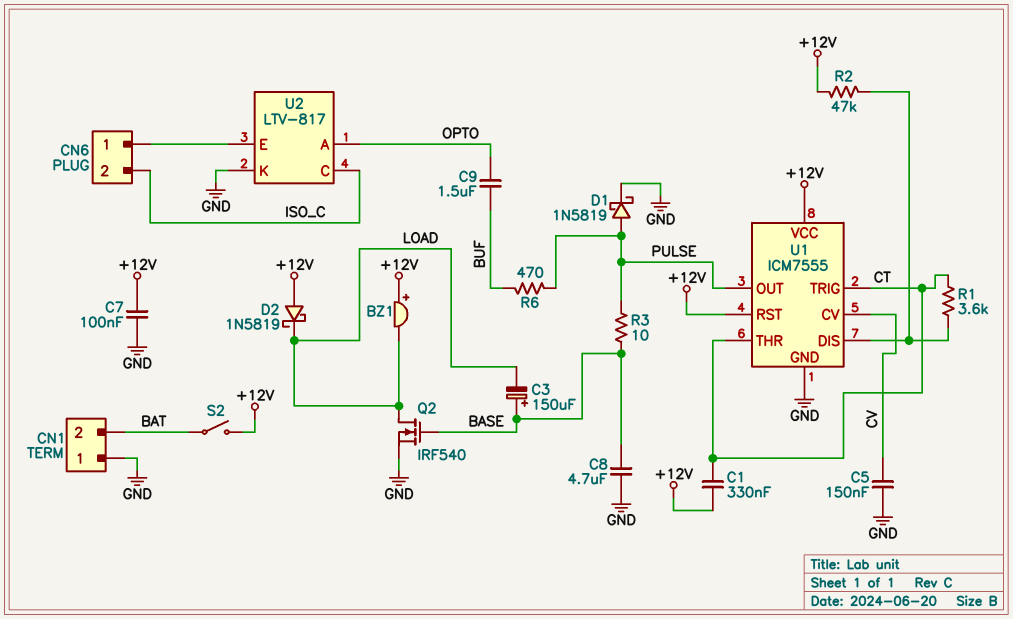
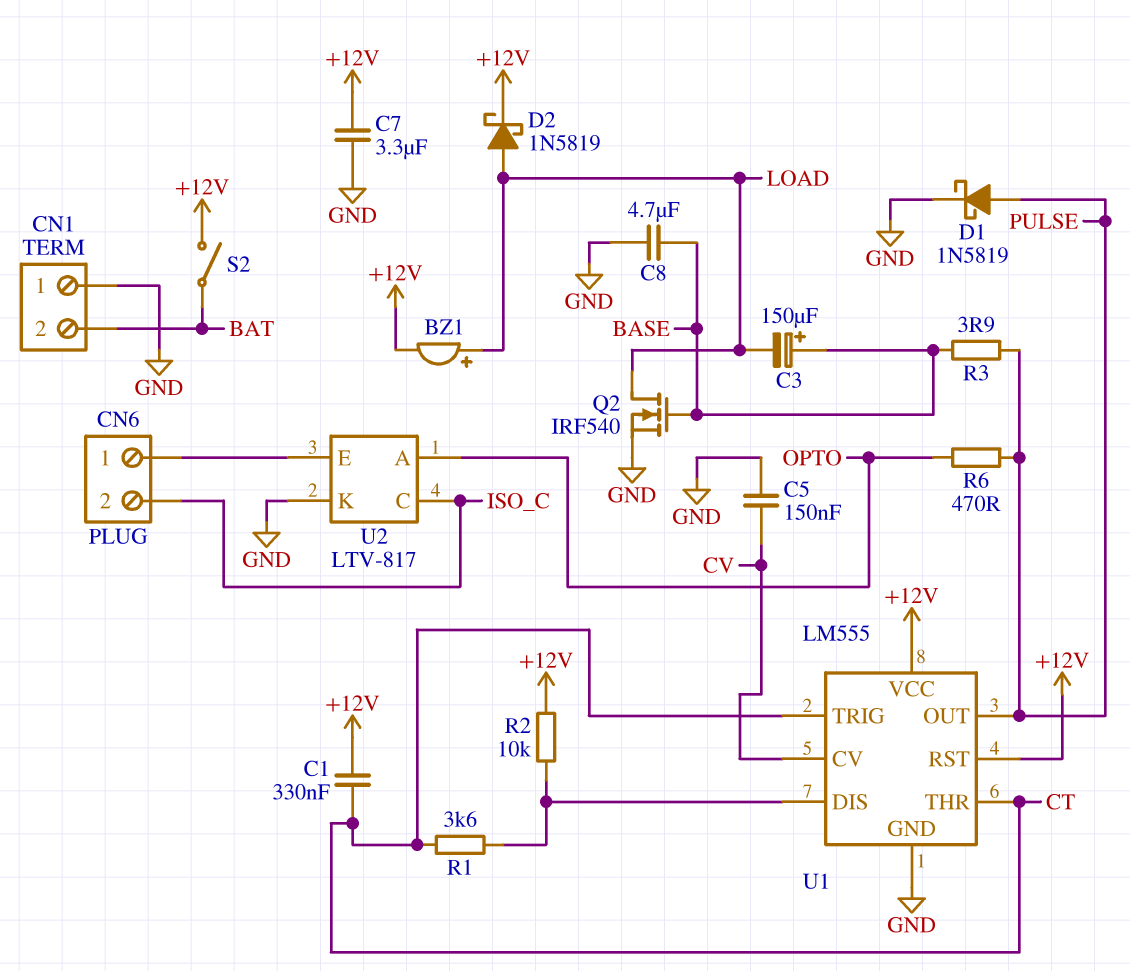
BZ1: buzzer (plus +12V, minus LOAD) -> buzzer (plus LOAD, minus +12V)
C7: 100nF (+12V, GND) -> 3.3uF (+12V, GND)
C9: 1.5uF (BUF, OPTO) -> none
D2: schottky 1N5819 (A +12V, K LOAD) -> schottky 1N5819 (A LOAD, K +12V)
R2: 47k (+12V, U1/DIS) -> 10k (+12V, U1/DIS)
R3: 10 (BASE, PULSE) -> 3.9 (BASE, PULSE)
R6: 470 (BUF, PULSE) -> 470 (OPTO, PULSE)
U1: ICM7555 -> LM555

